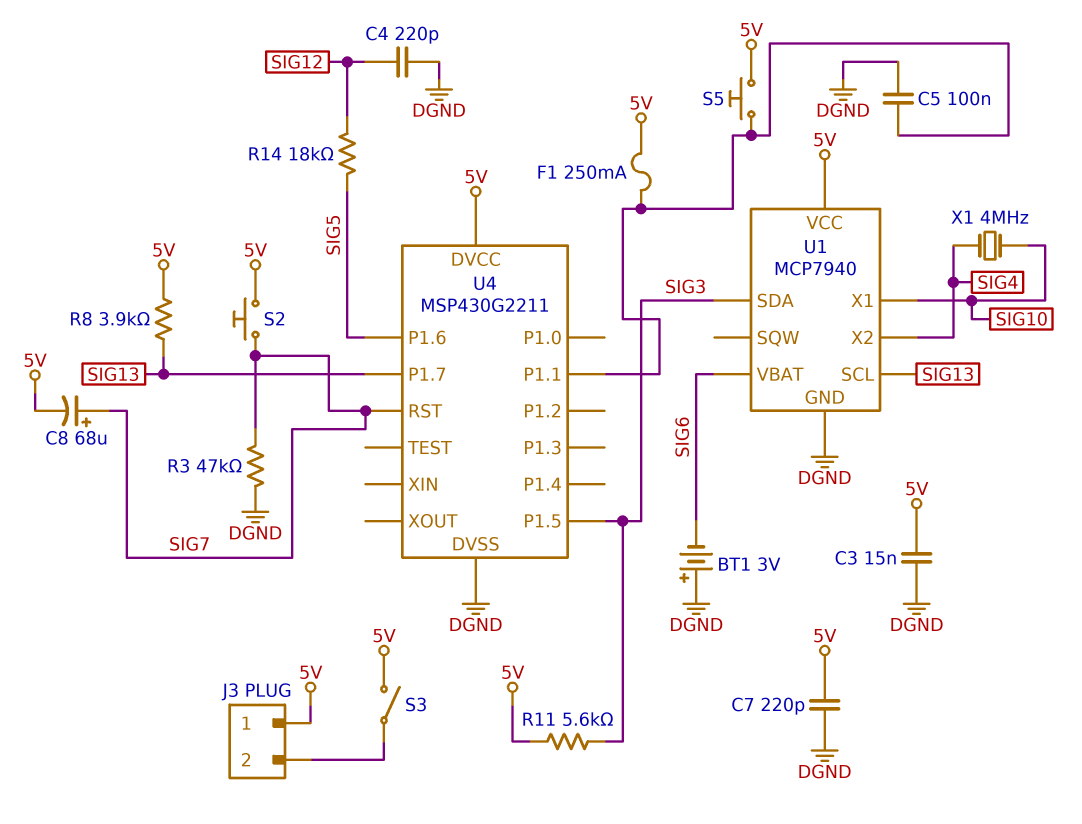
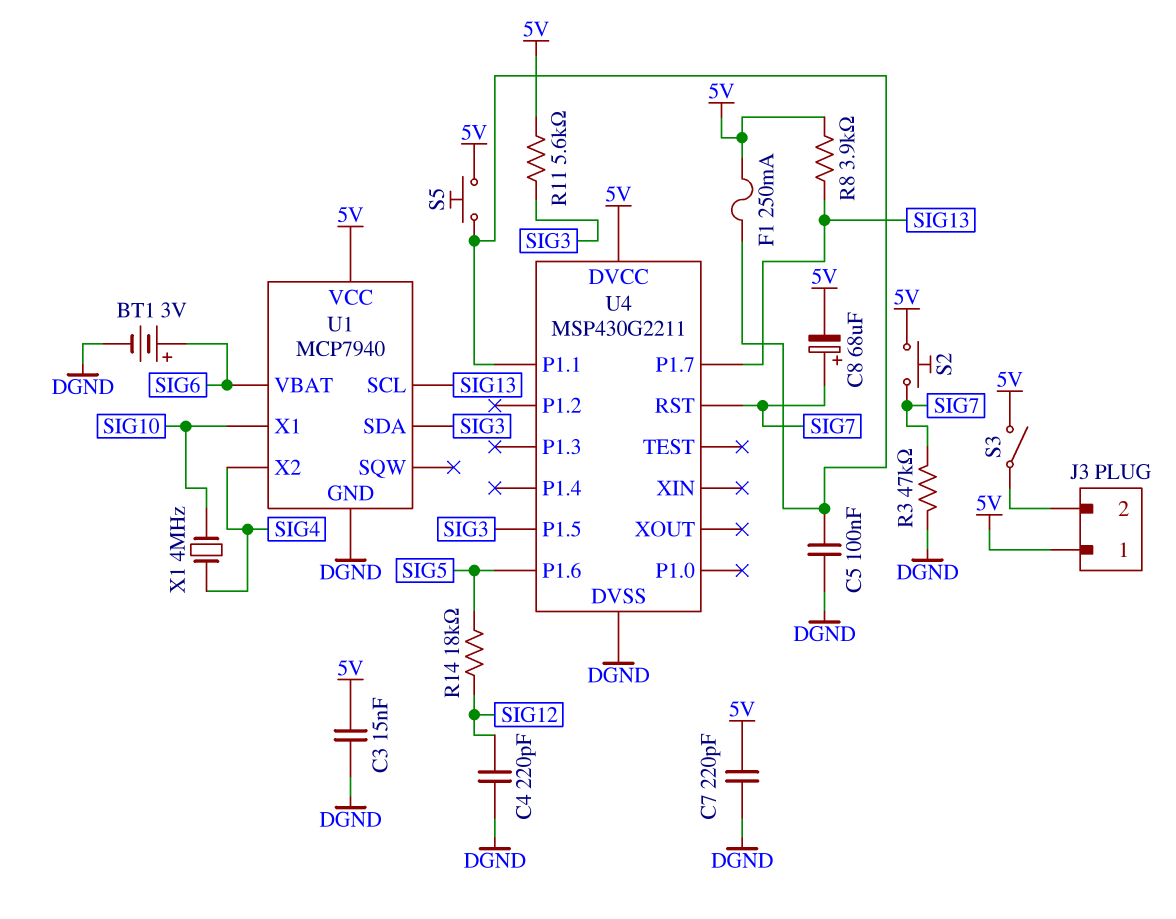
BT1: 3V (plus DGND, minus SIG6) -> 3V (plus SIG6, minus DGND)

